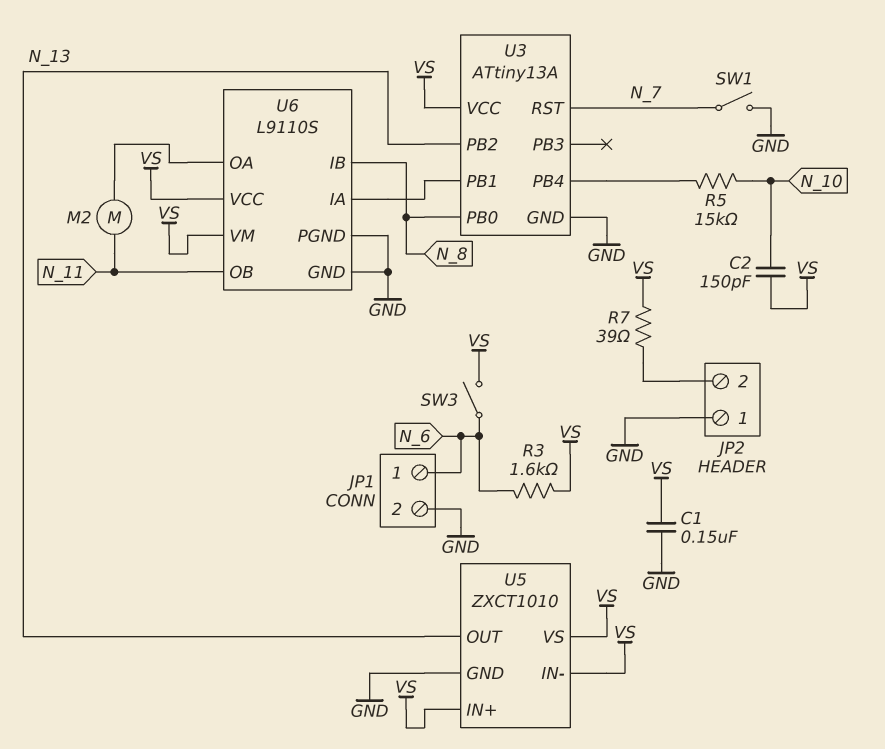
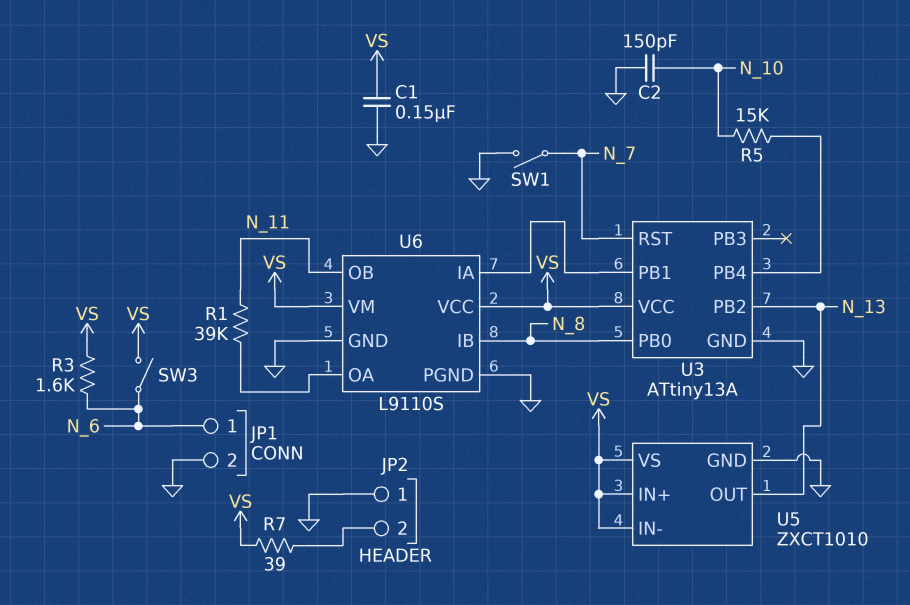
C2: 150pF (N_10, VS) -> 150pF (GND, N_10)
M2: motor (N_11, U6/OA) -> none
R1: none -> 39k (N_11, U6/OA)

